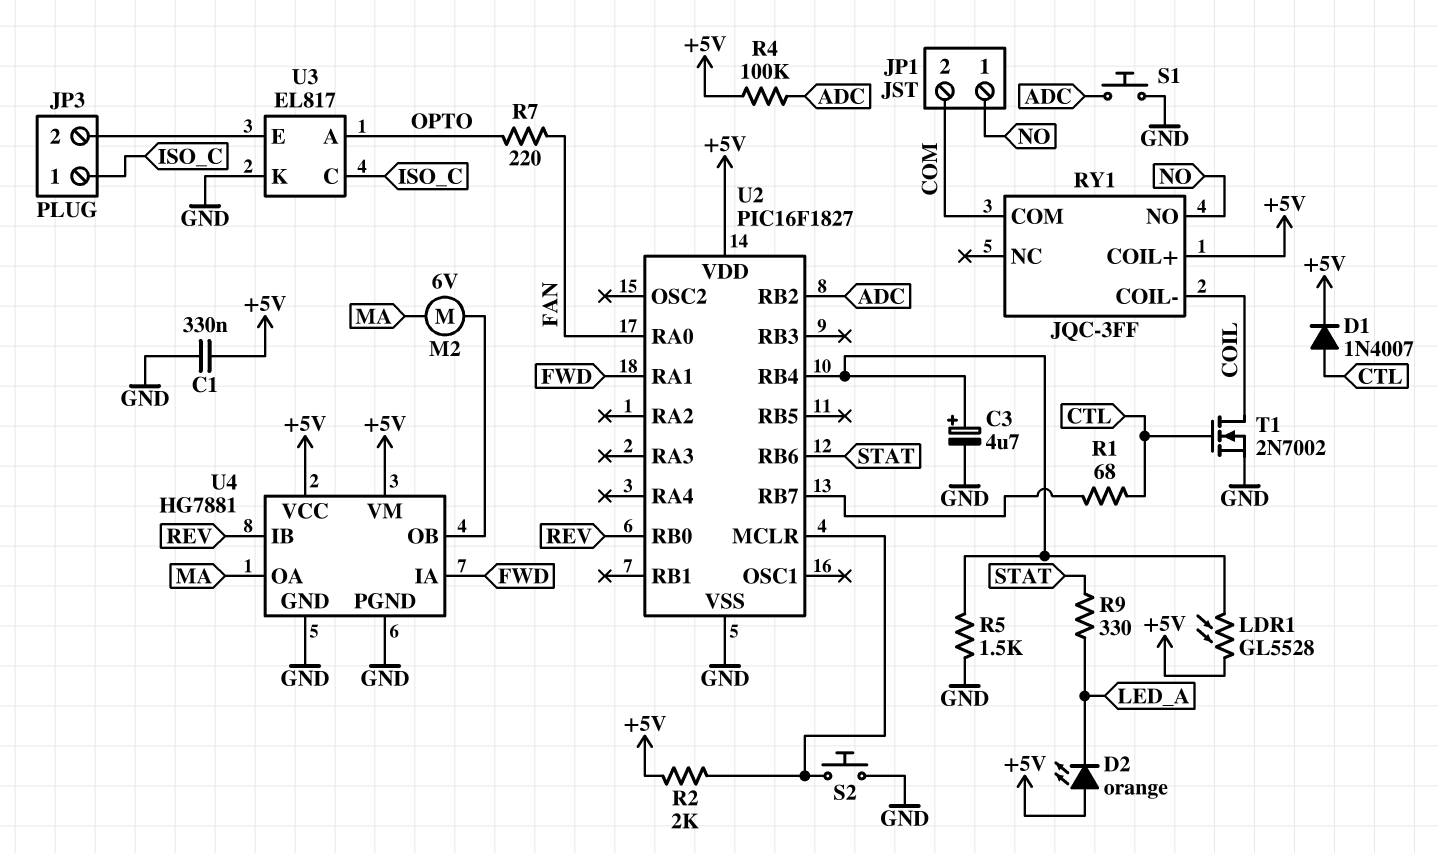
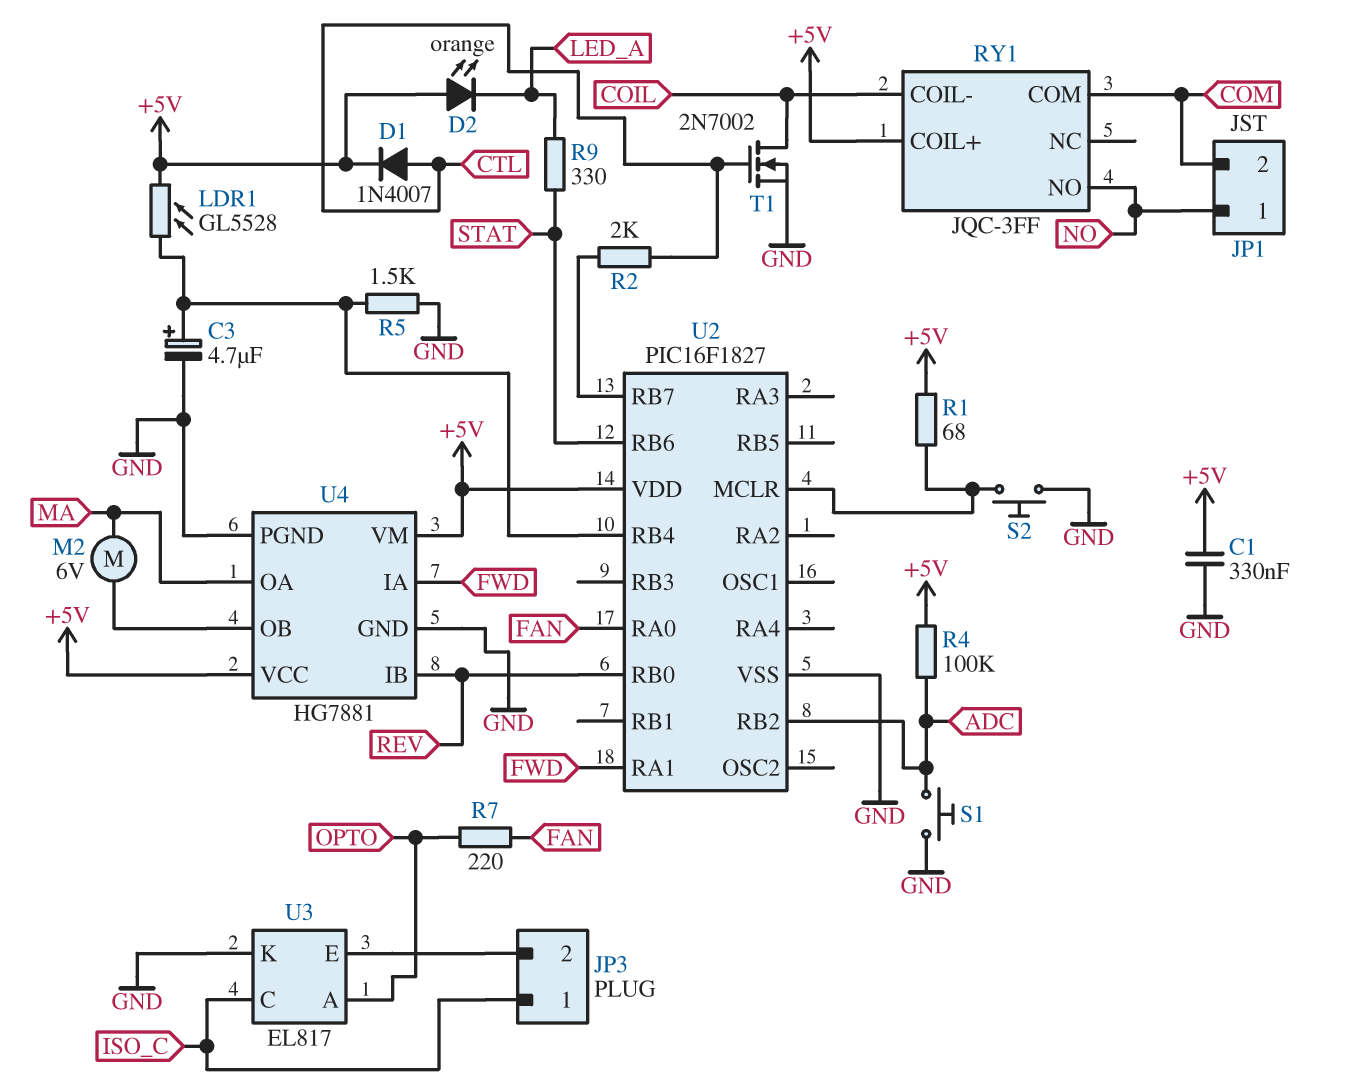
R1: 68 (CTL, U2/RB7) -> 68 (+5V, U2/MCLR)
R2: 2k (+5V, U2/MCLR) -> 2k (CTL, U2/RB7)

